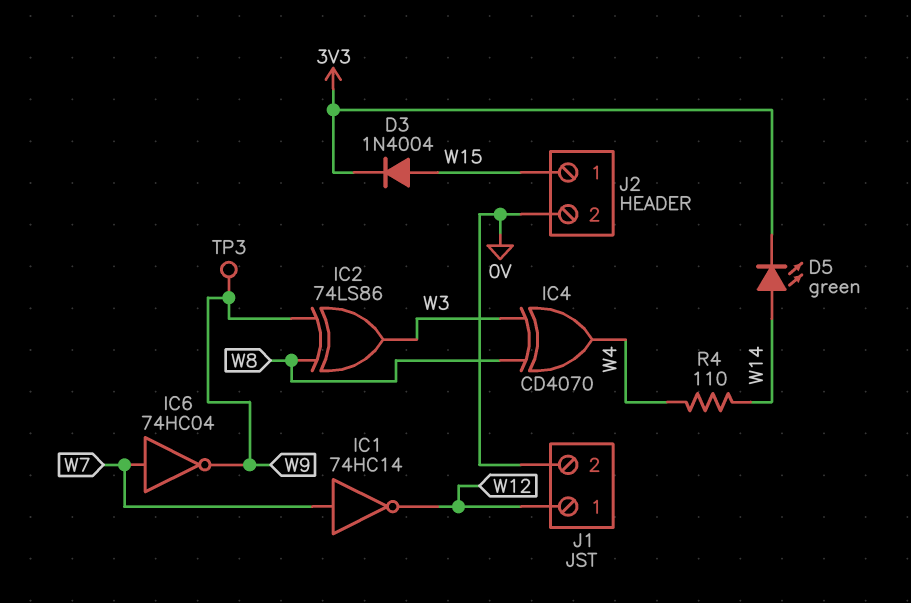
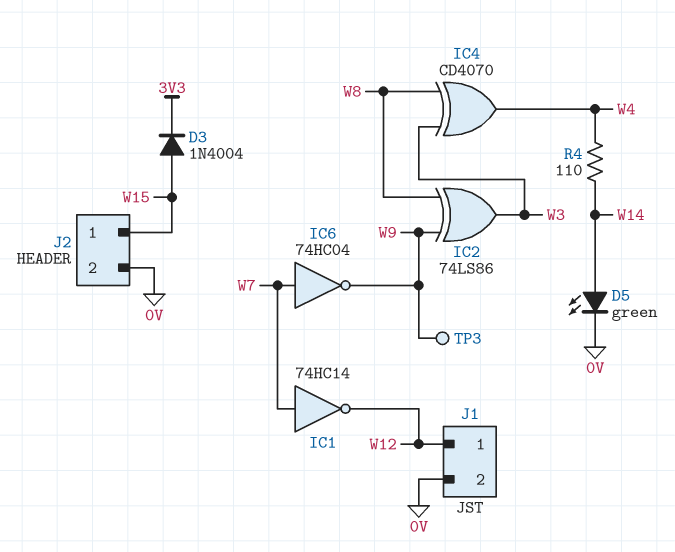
D5: LED green (A W14, K 3V3) -> LED green (A W14, K 0V)

